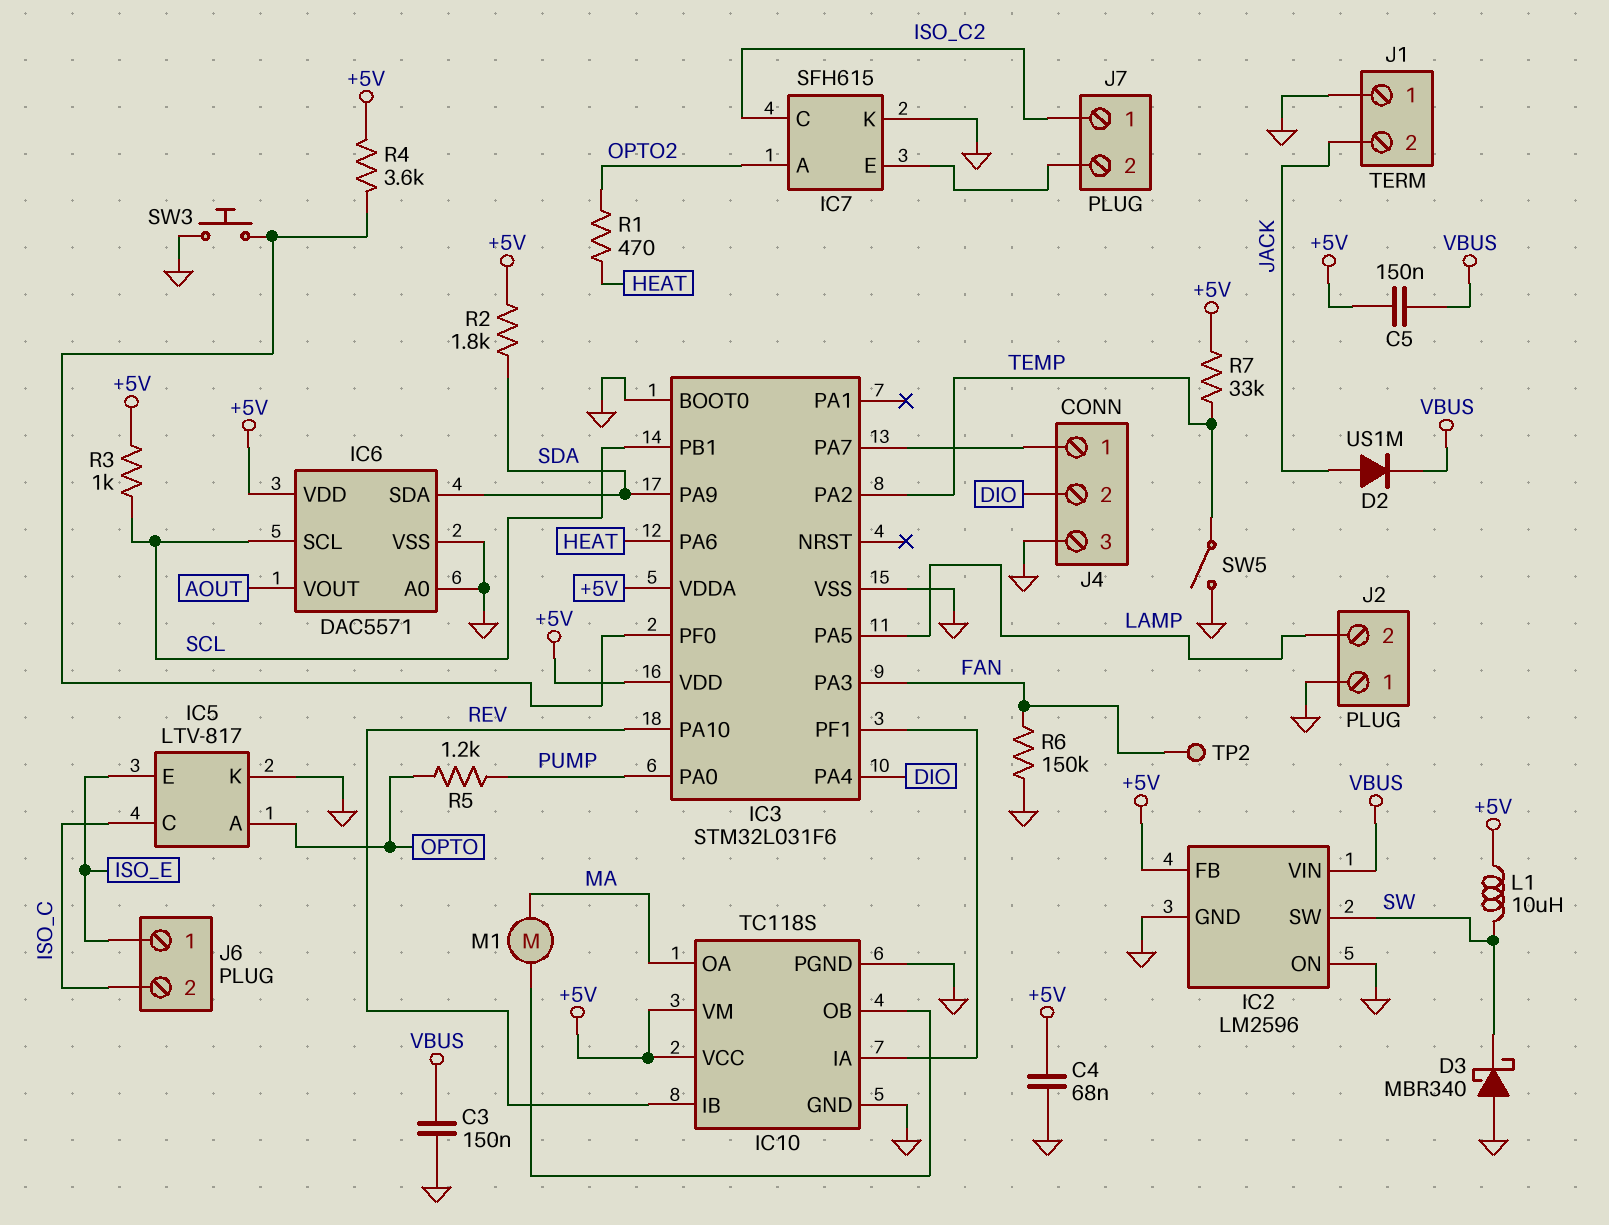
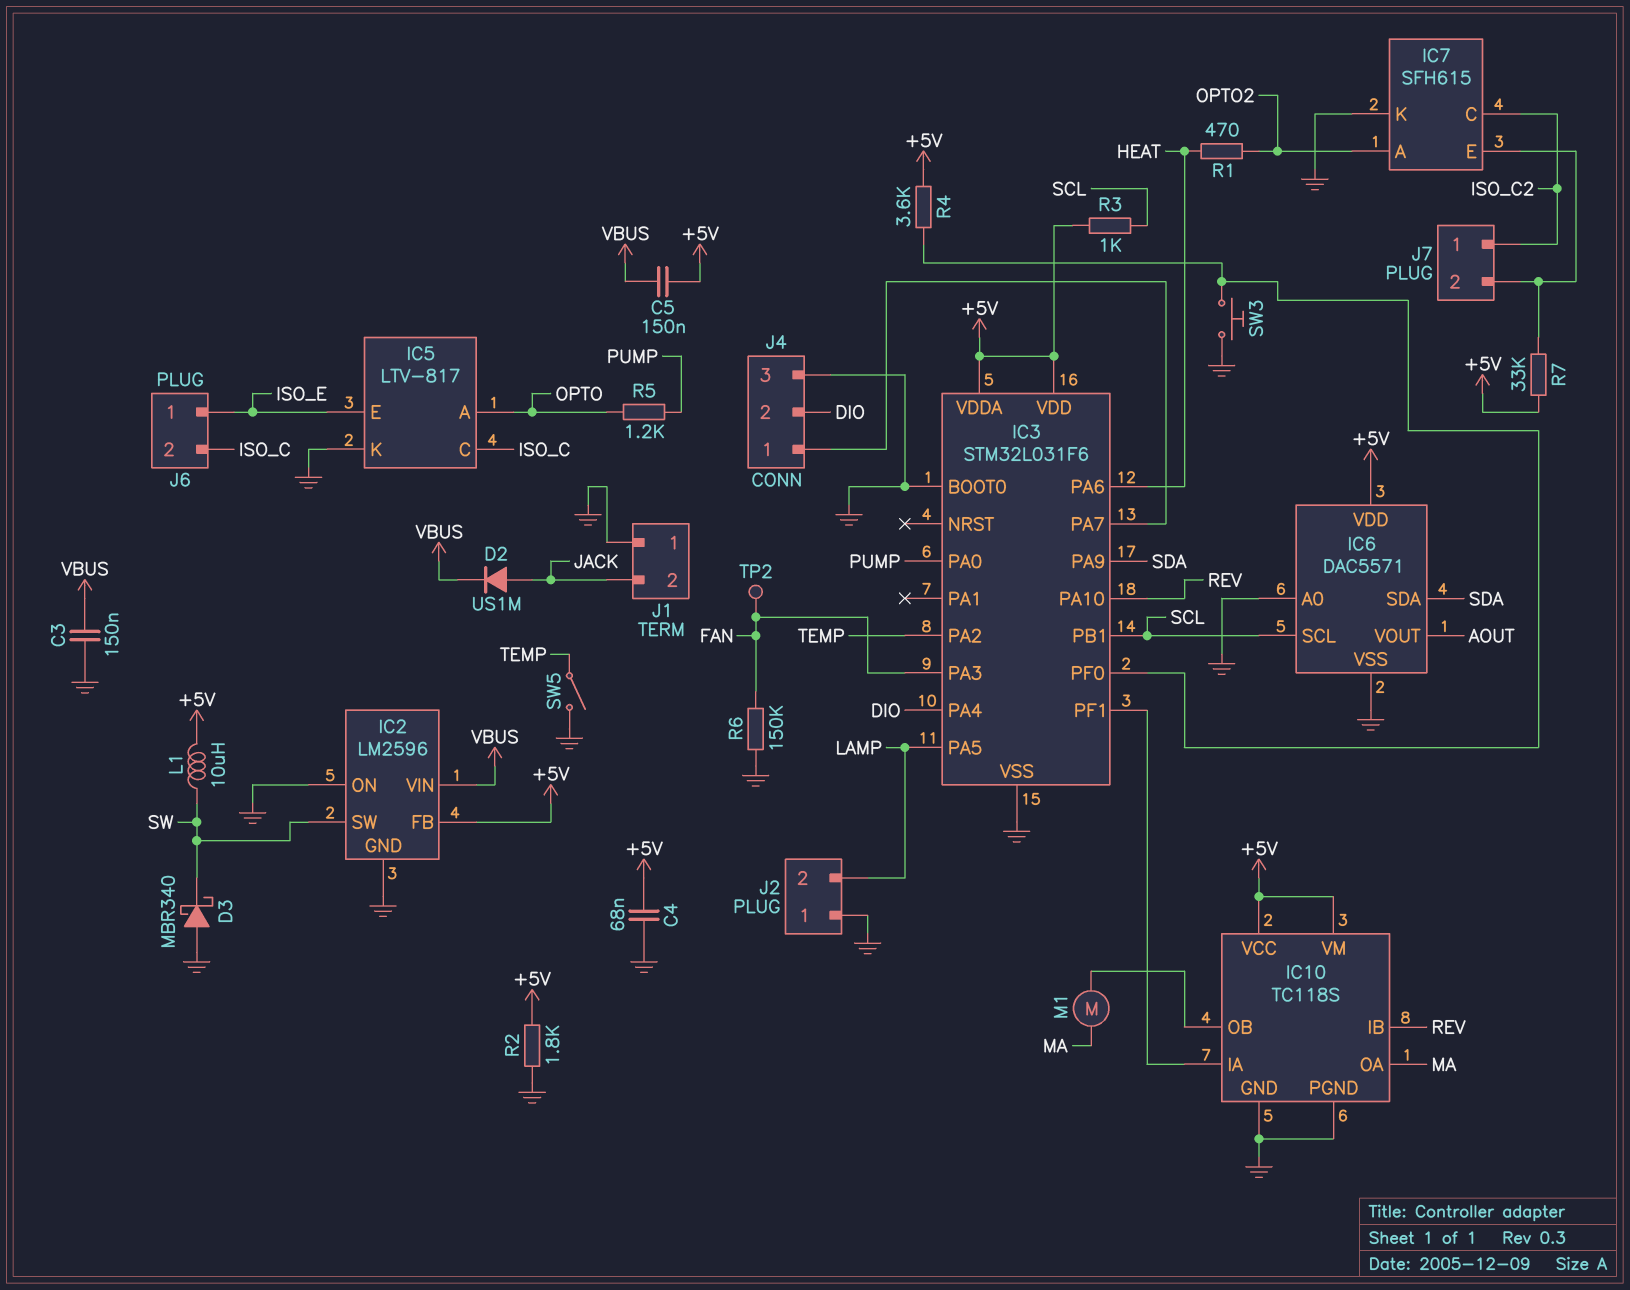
R2: 1.8k (+5V, SDA) -> 1.8k (+5V, GND)
R7: 33k (+5V, TEMP) -> 33k (+5V, IC7/E)

